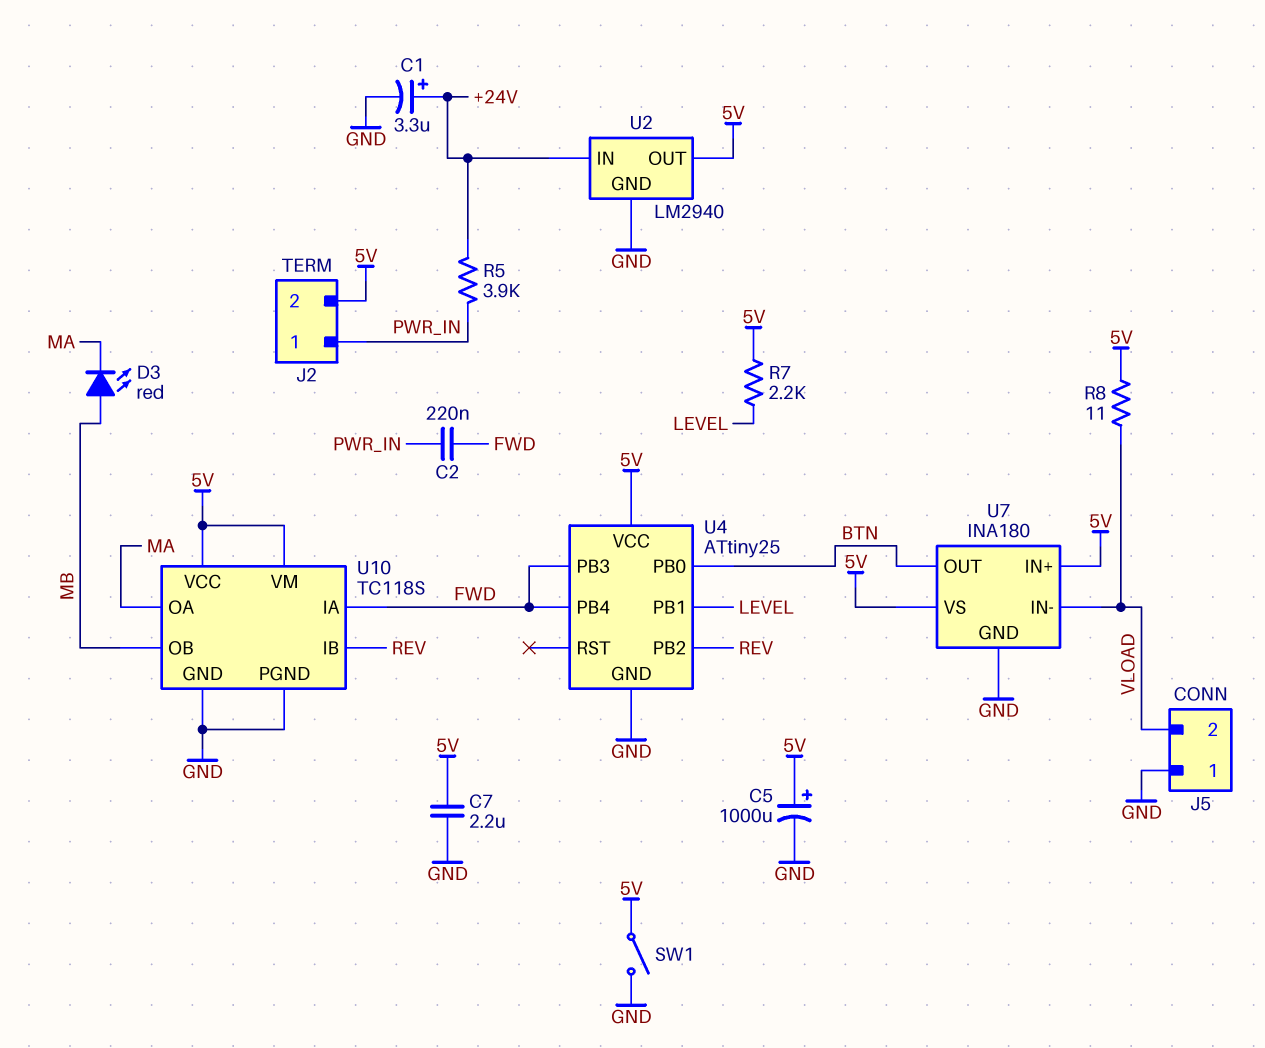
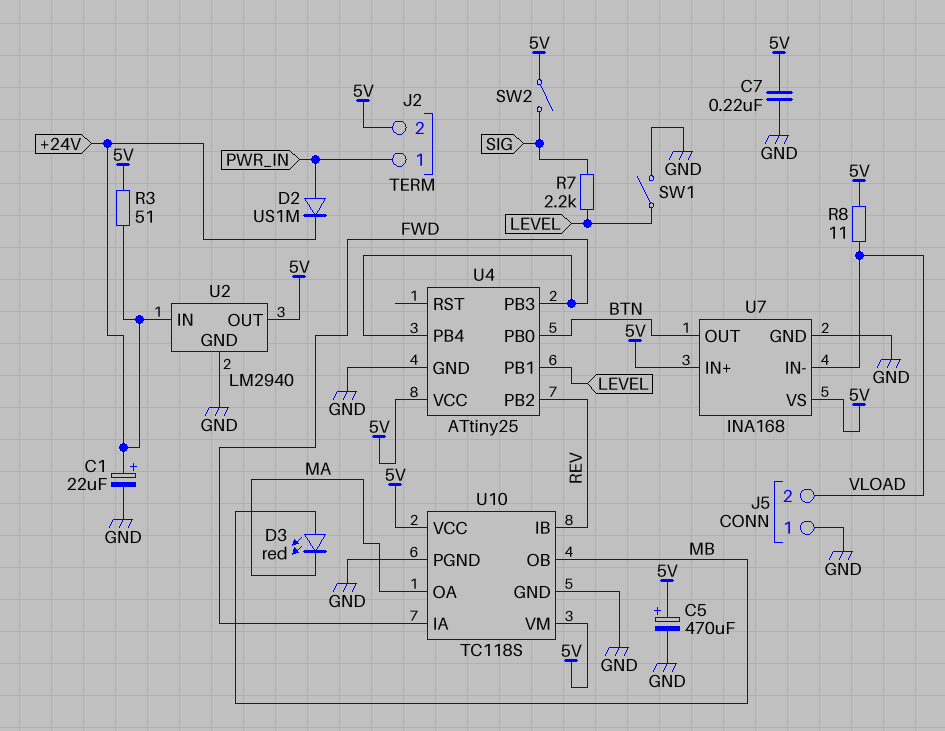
C1: 3.3uF (plus +24V, minus GND) -> 22uF (plus +24V, minus GND)
C2: 220nF (FWD, PWR_IN) -> none
C5: 1000uF (plus 5V, minus GND) -> 470uF (plus 5V, minus GND)
C7: 2.2uF (5V, GND) -> 220nF (5V, GND)
D2: none -> diode US1M (A PWR_IN, K +24V)
R3: none -> 51 (+24V, 5V)
R5: 3.9k (+24V, PWR_IN) -> none
R7: 2.2k (5V, LEVEL) -> 2.2k (LEVEL, SIG)
SW1: switch (5V, GND) -> switch (GND, LEVEL)
SW2: none -> switch (5V, SIG)
U7: INA180 -> INA168

